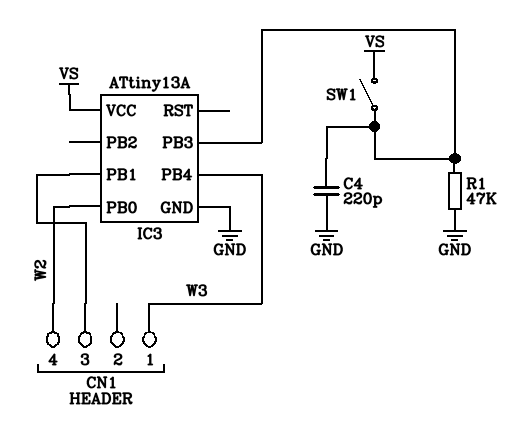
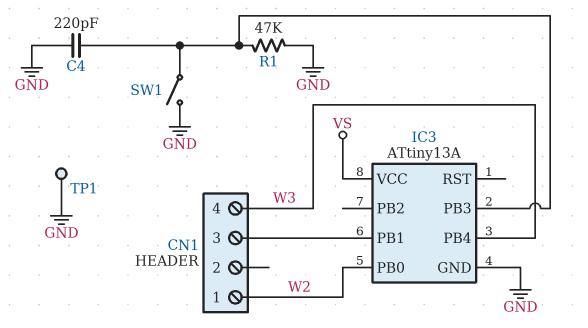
CN1 pin 1: W3 -> W2
CN1 pin 4: W2 -> W3
SW1: switch (IC3/PB3, VS) -> switch (GND, IC3/PB3)
TP1: none -> test point (GND)

